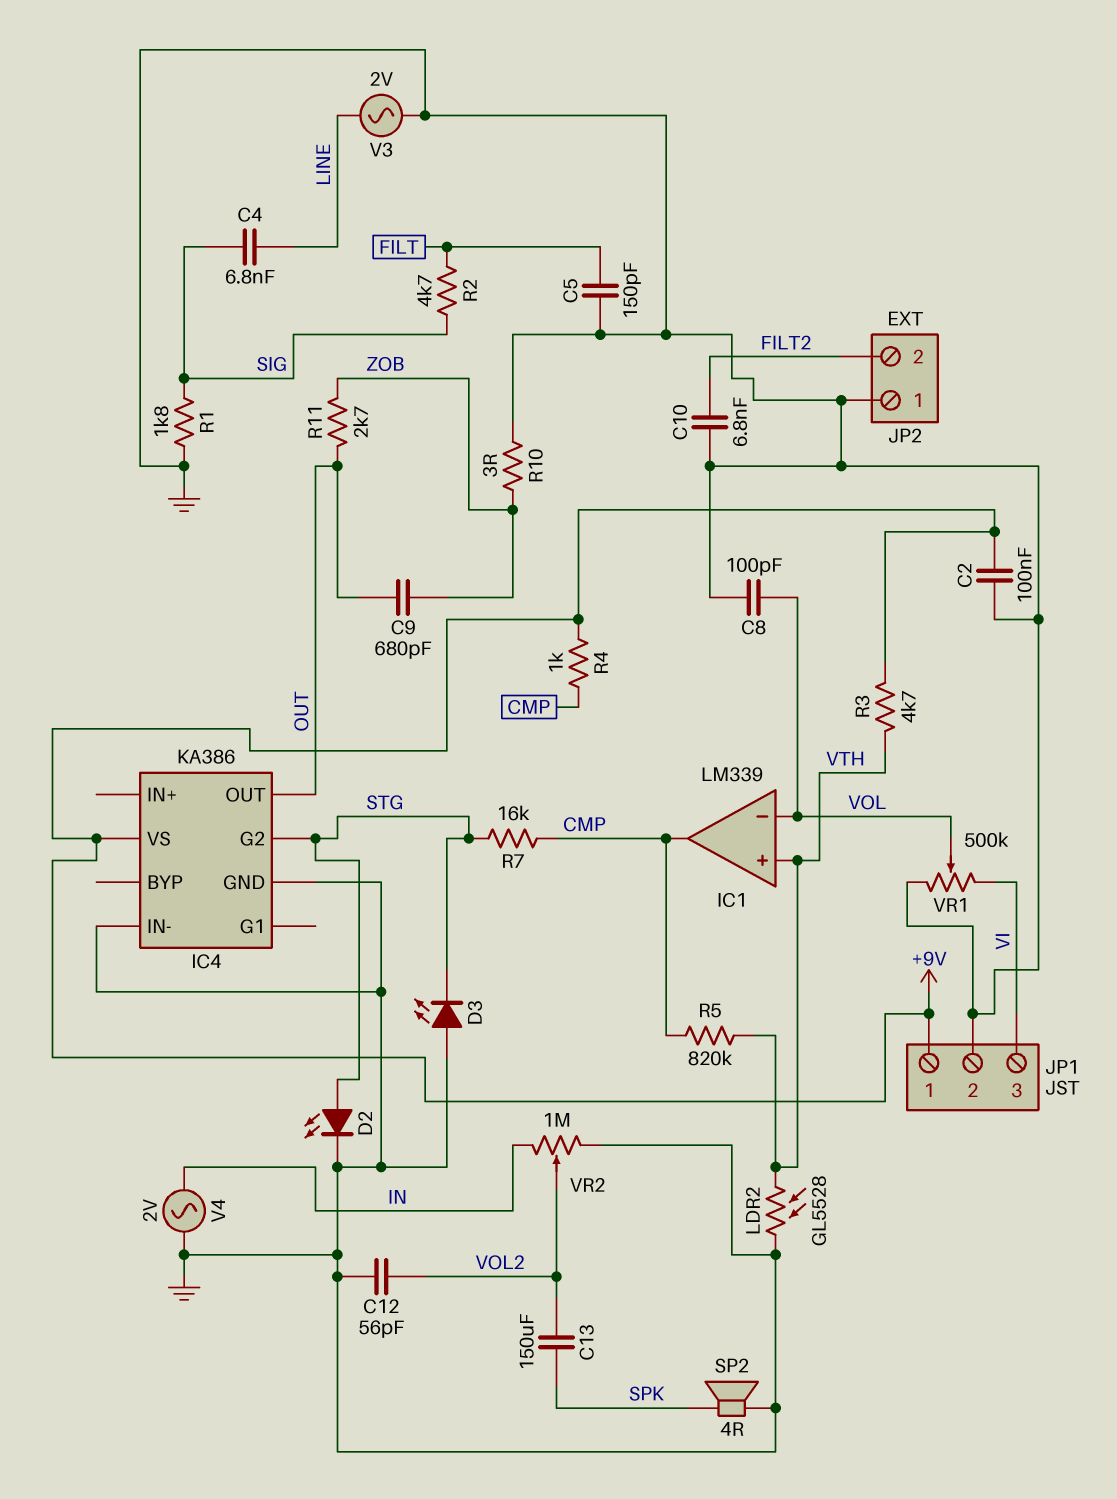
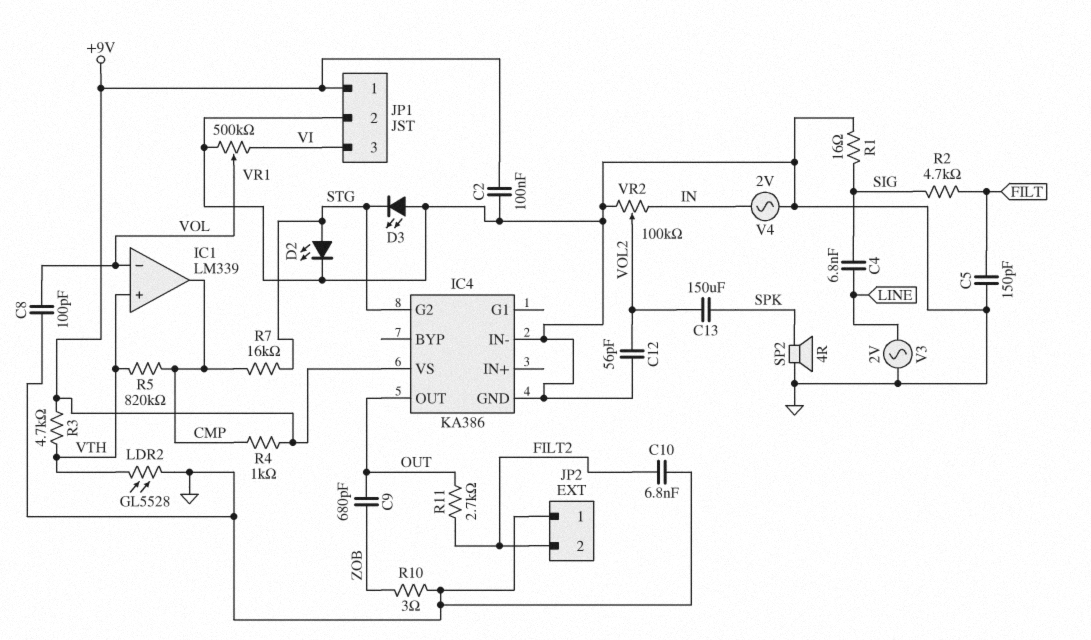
R1: 1.8k (GND, SIG) -> 16 (GND, SIG)
R11: 2.7k (OUT, ZOB) -> 2.7k (FILT2, OUT)
VR2: 1M (GND, IN, wiper VOL2) -> 100k (GND, IN, wiper VOL2)

